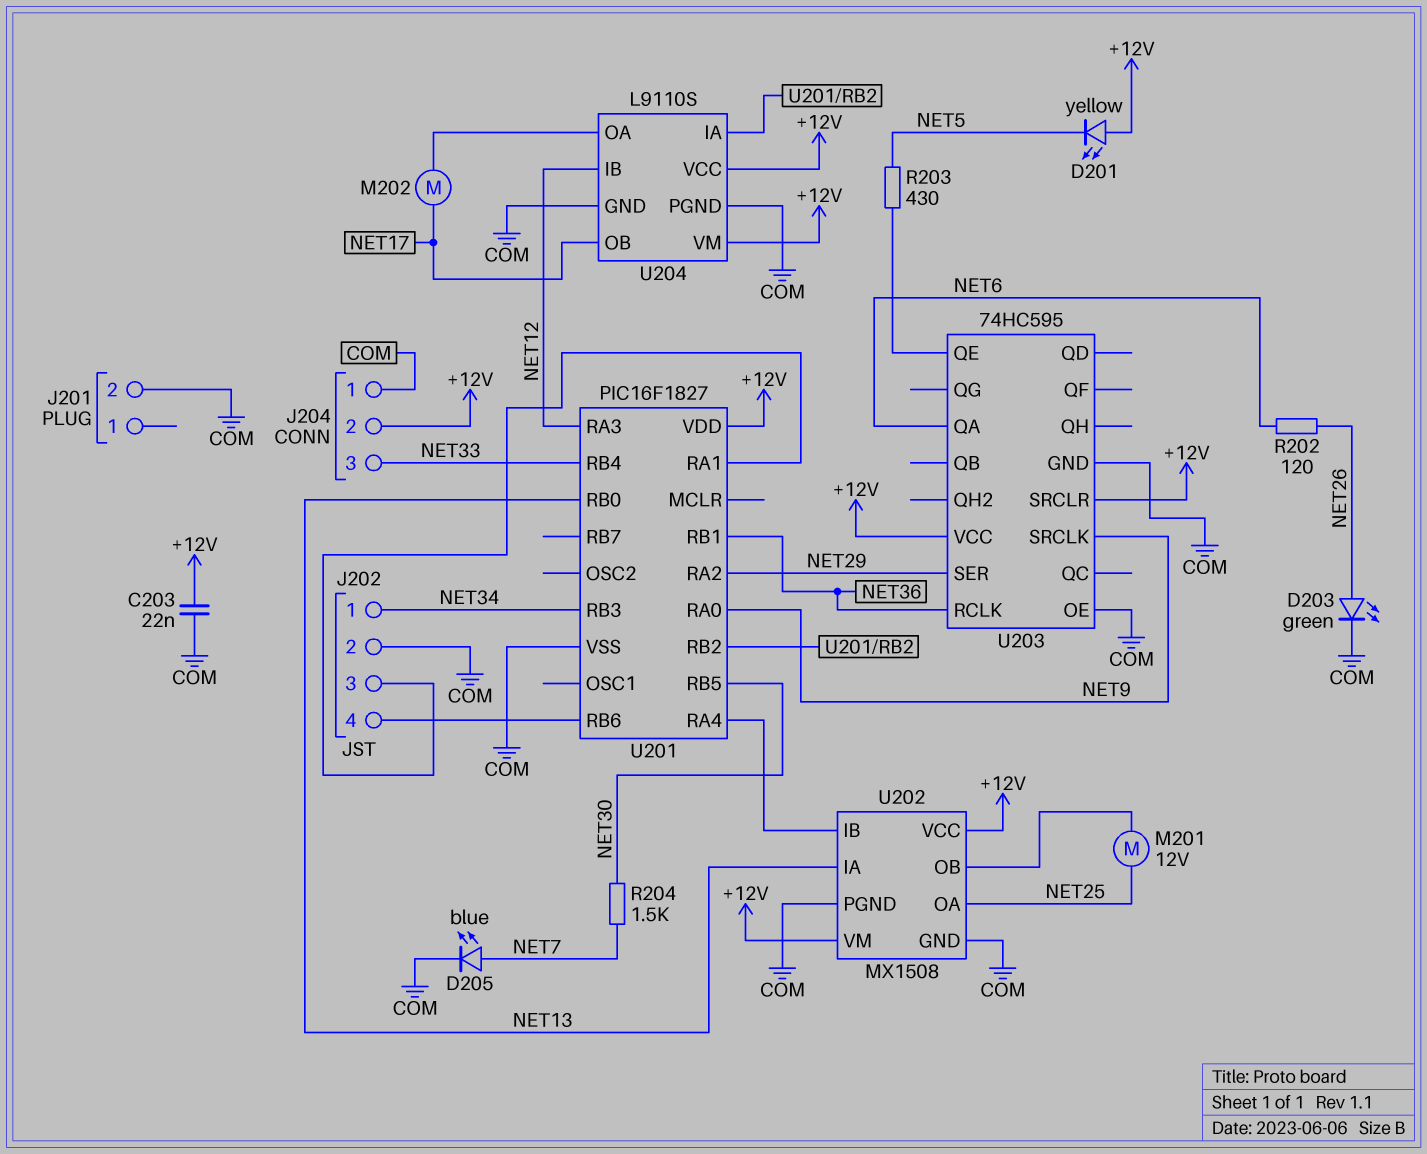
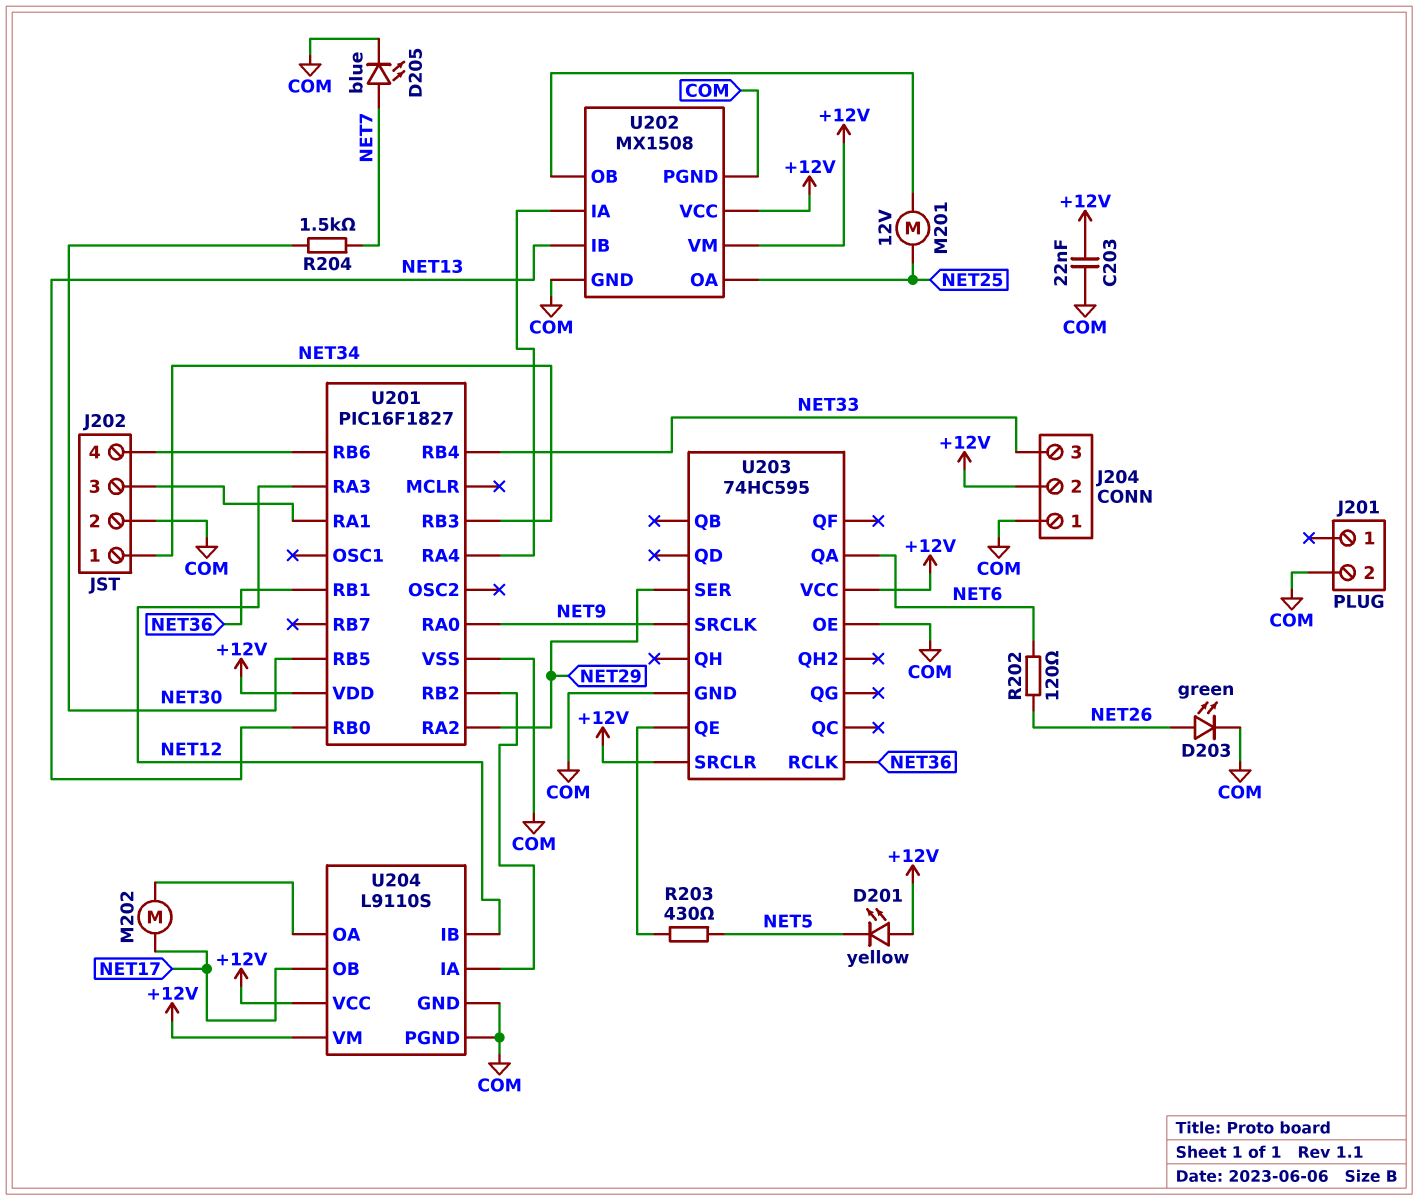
U202 pin IA: NET13 -> U201/RA4
U202 pin IB: U201/RA4 -> NET13

